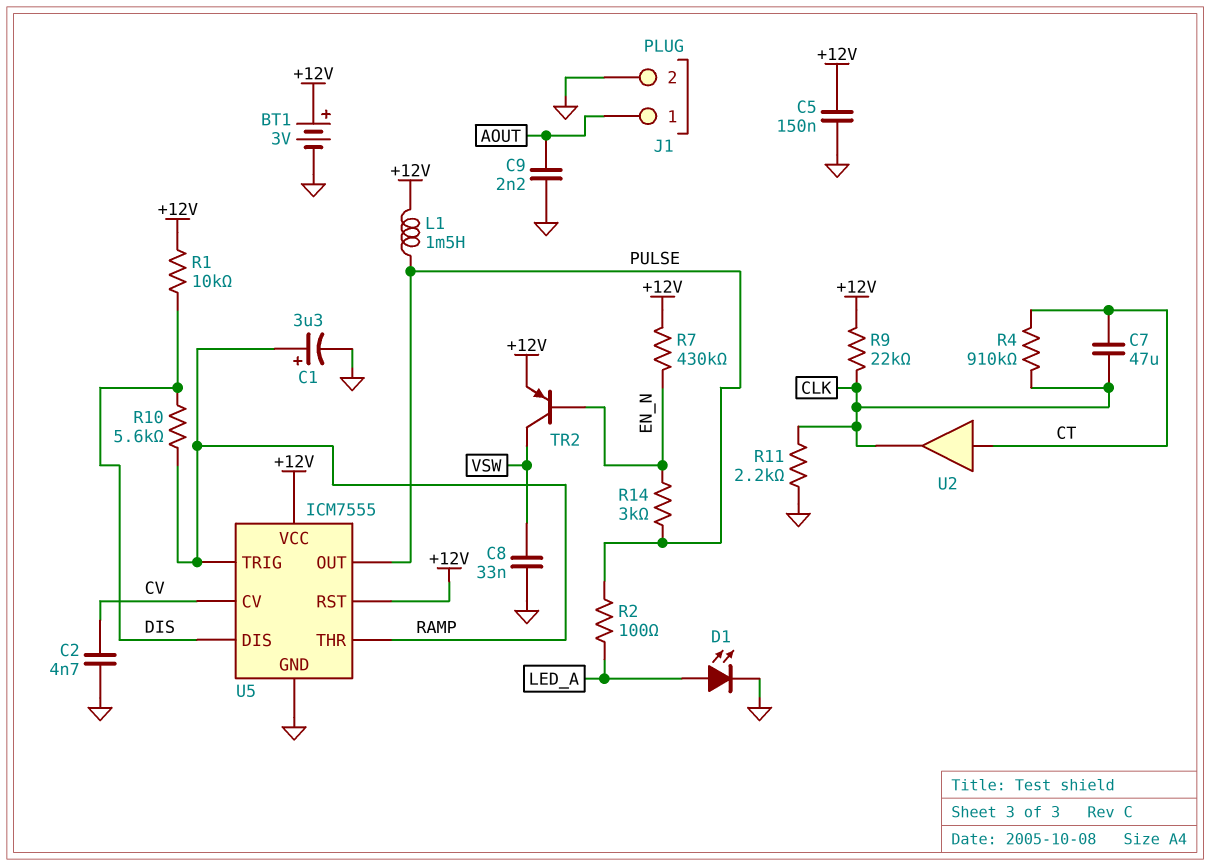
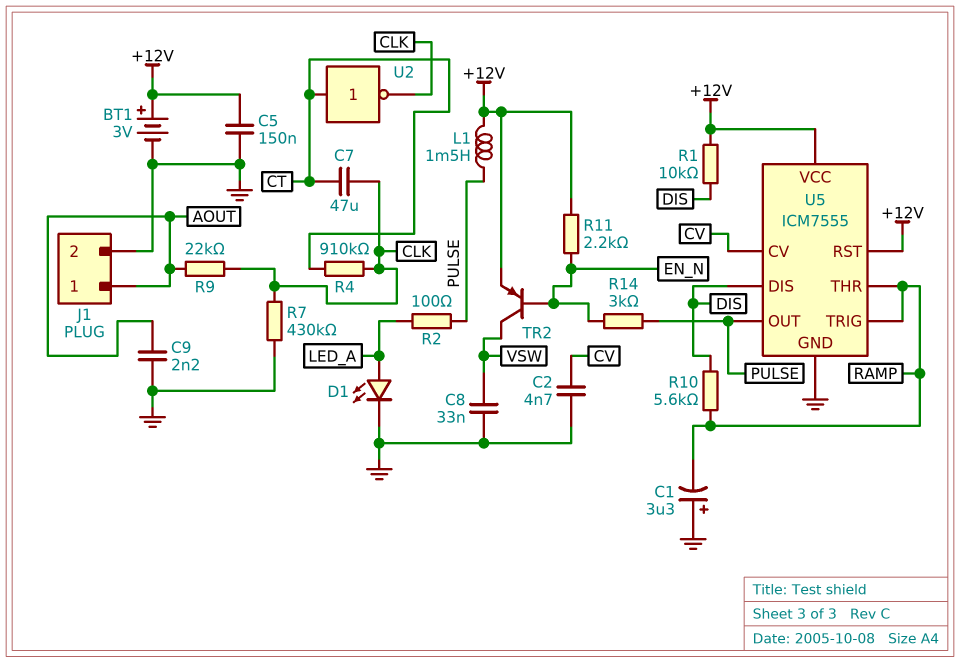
C1: 3.3uF (plus RAMP, minus GND) -> 3.3uF (plus GND, minus RAMP)
R7: 430k (+12V, EN_N) -> 430k (CLK, GND)
R9: 22k (+12V, CLK) -> 22k (AOUT, CLK)
R11: 2.2k (CLK, GND) -> 2.2k (+12V, EN_N)
U2: buffer (in CT, out CLK) -> NOT (in CT, out CLK)

